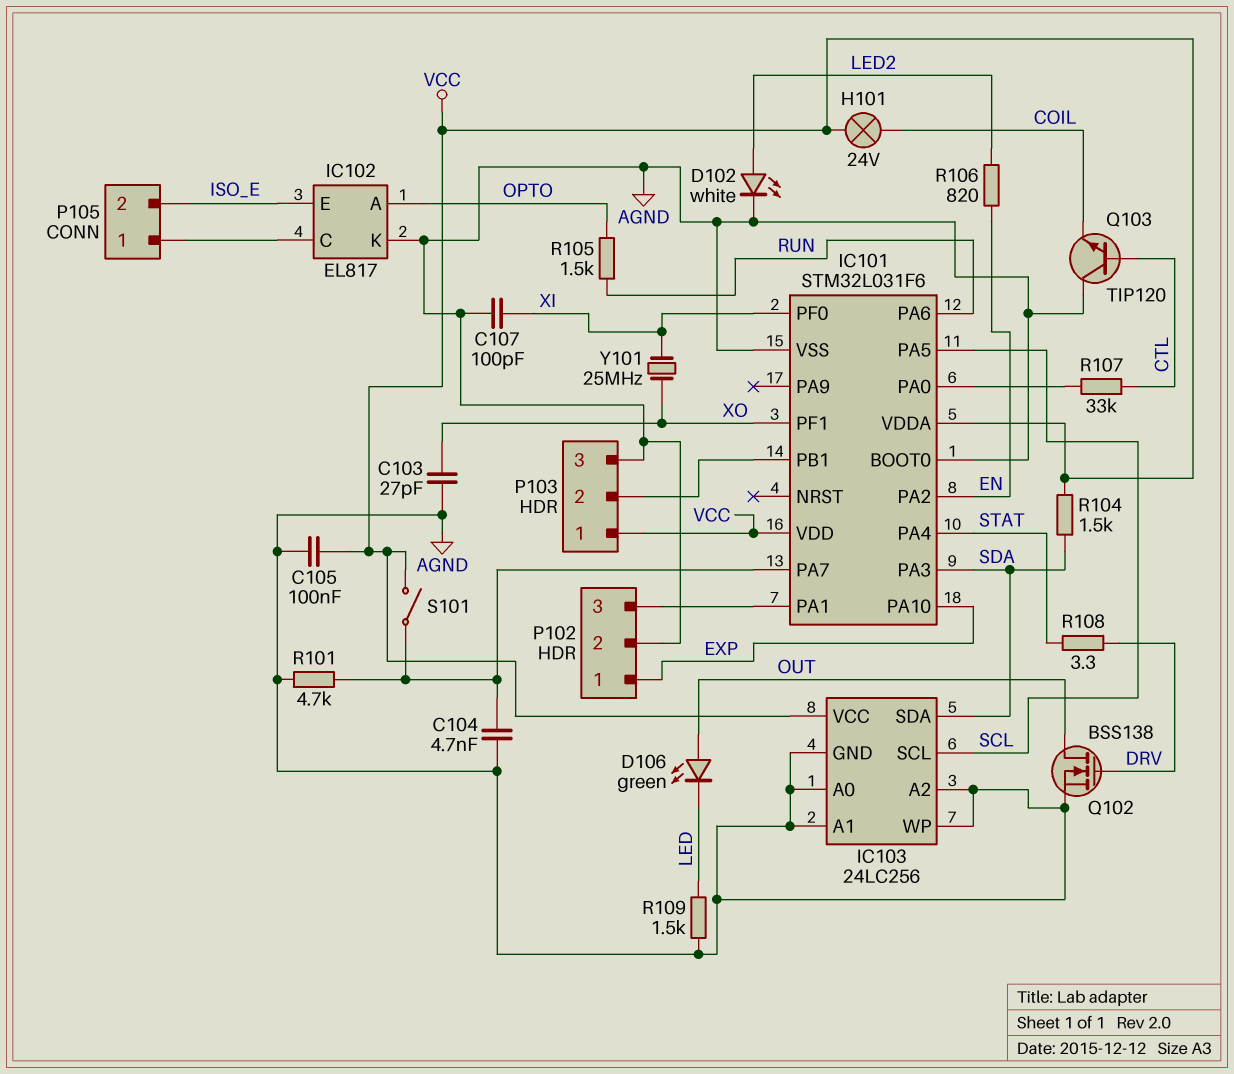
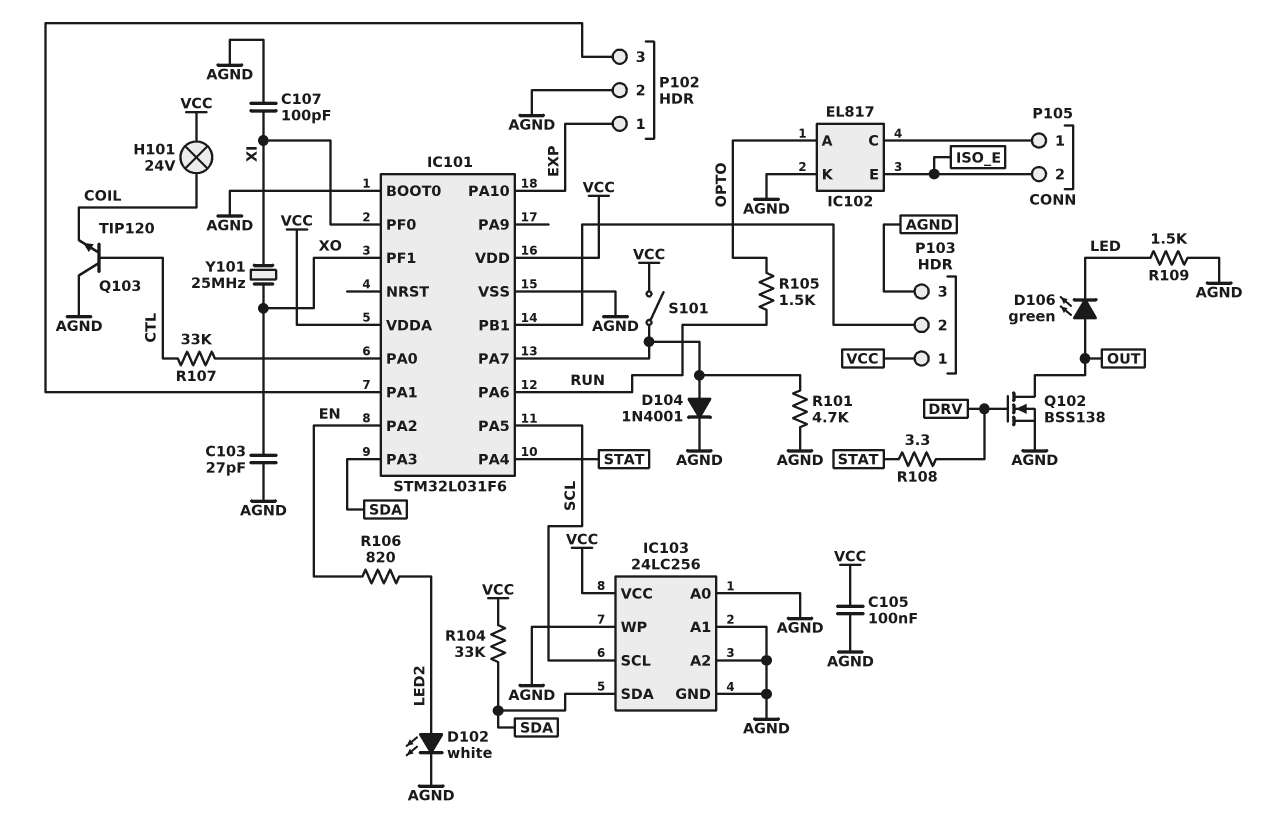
C104: 4.7nF (AGND, IC101/PA7) -> none
D104: none -> diode 1N4001 (A IC101/PA7, K AGND)
R104: 1.5k (SDA, VCC) -> 33k (SDA, VCC)

